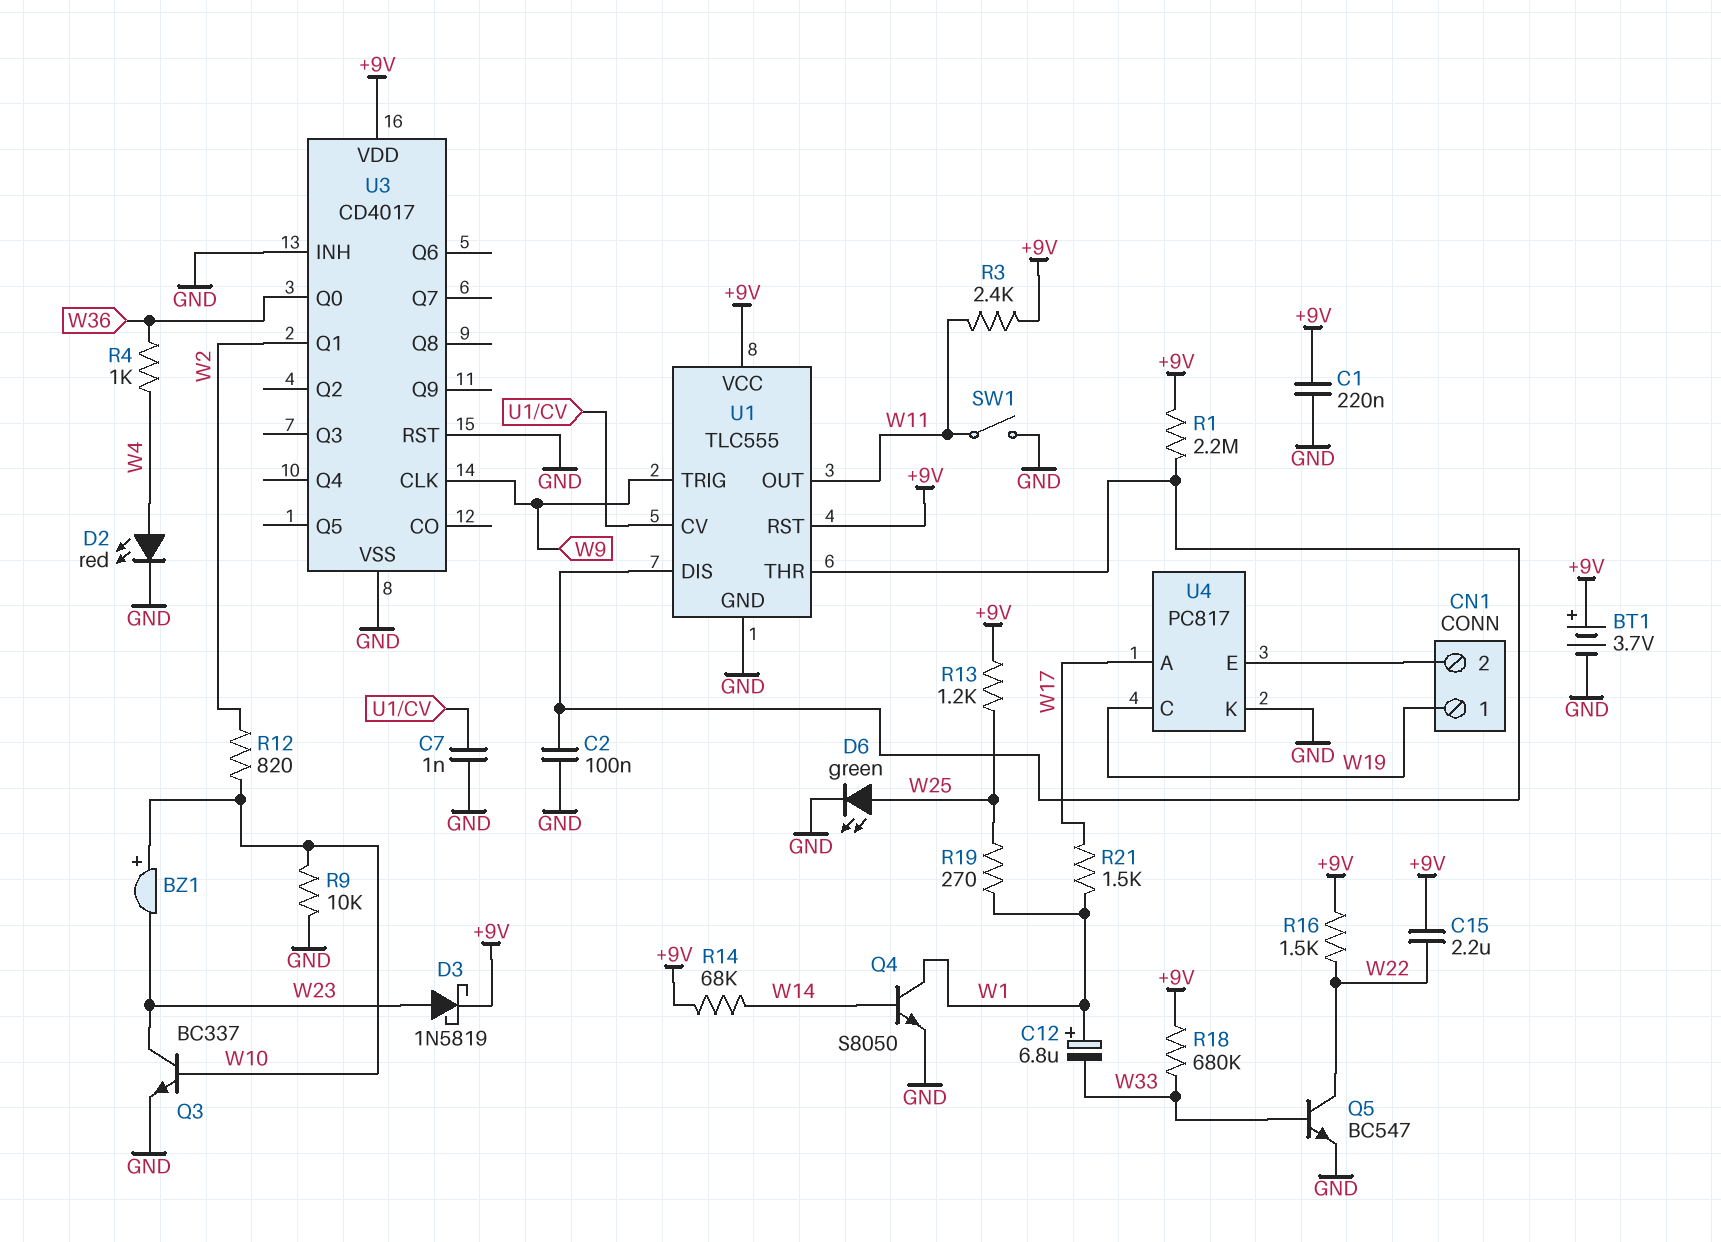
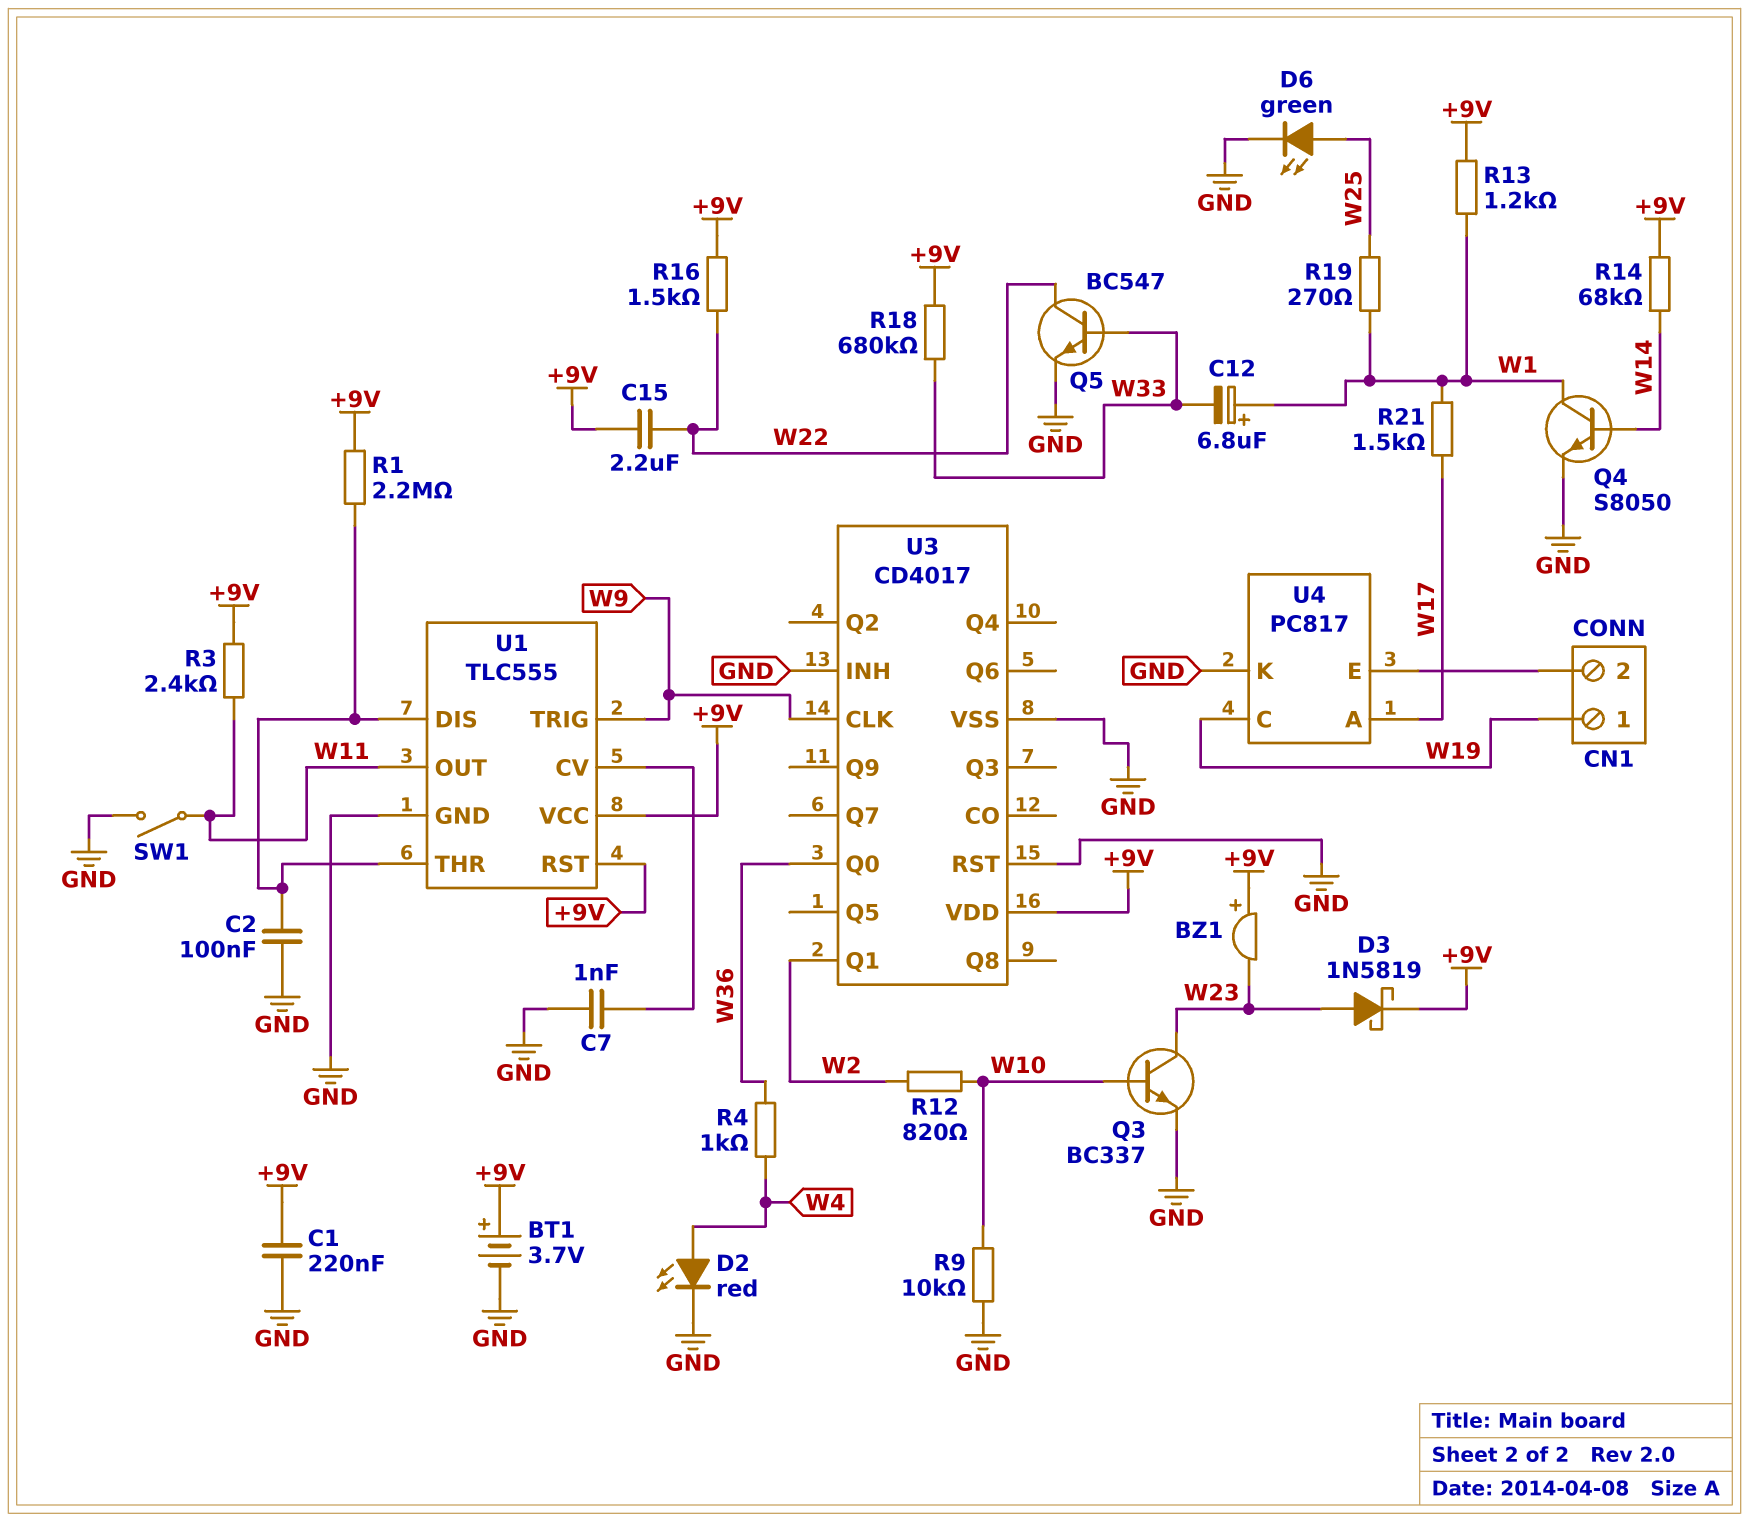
BZ1: buzzer (plus W10, minus W23) -> buzzer (plus +9V, minus W23)
R13: 1.2k (+9V, W25) -> 1.2k (+9V, W1)

